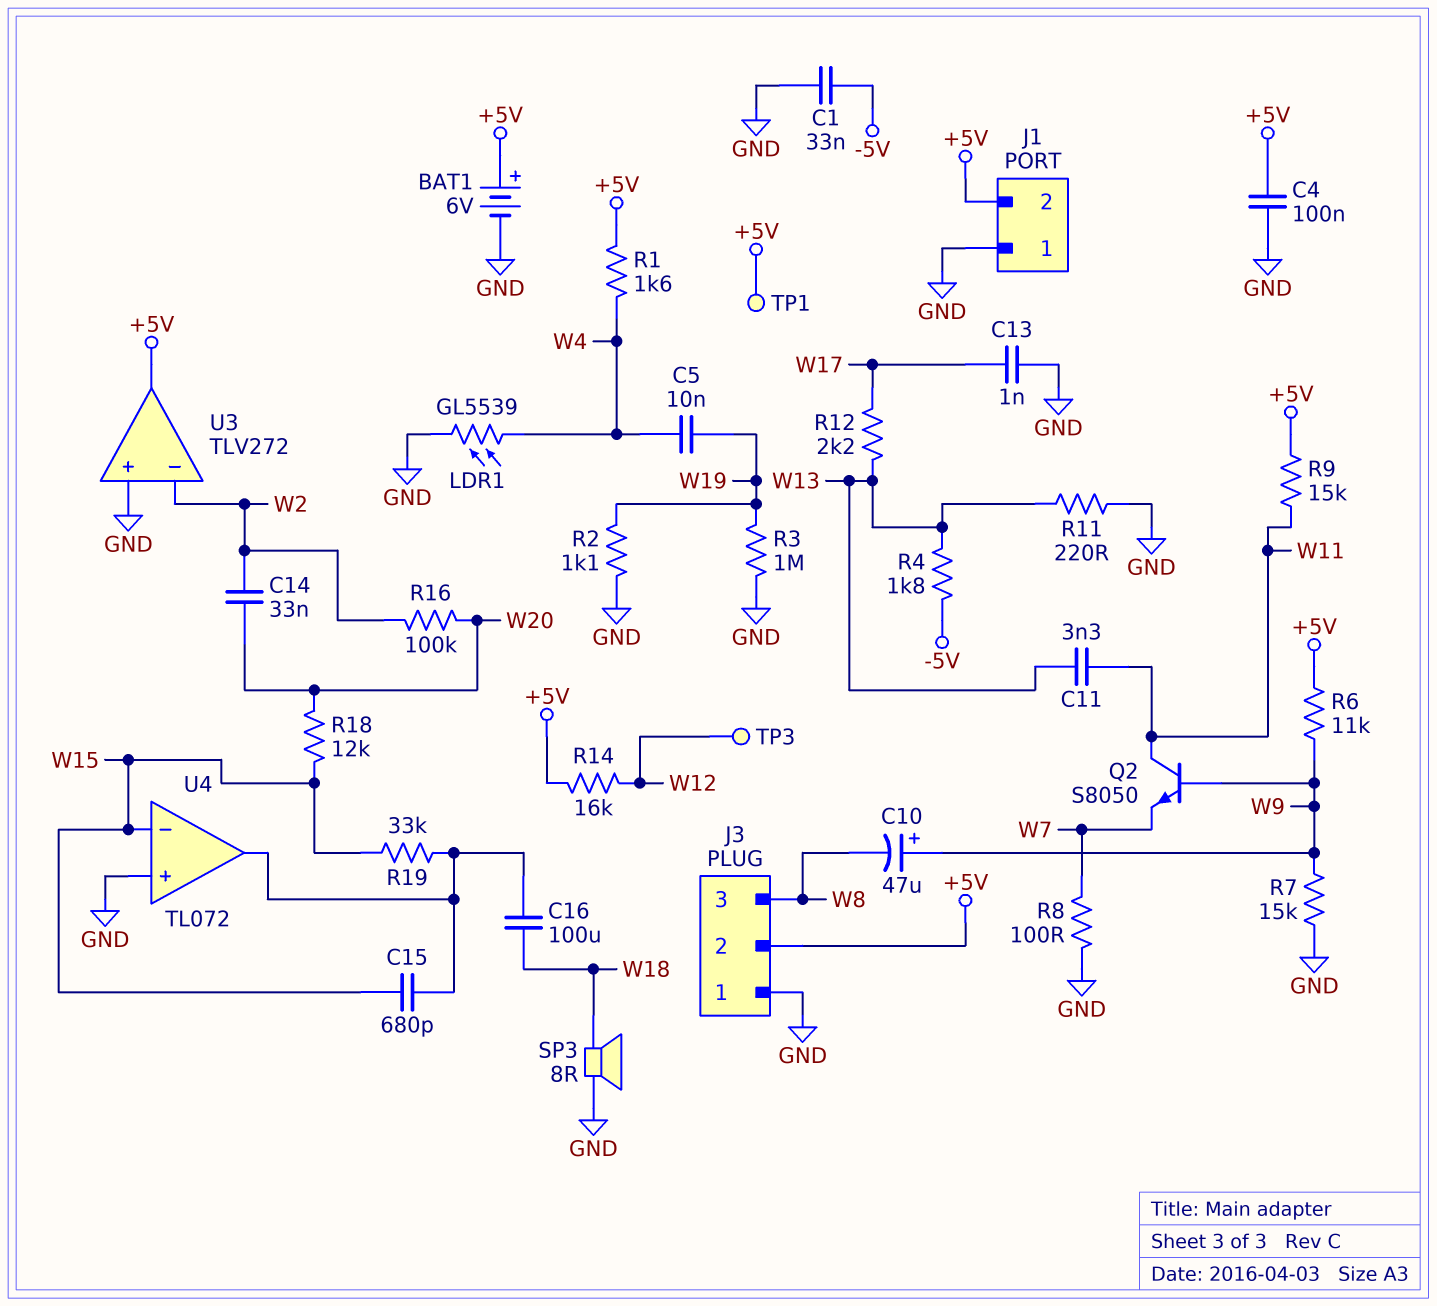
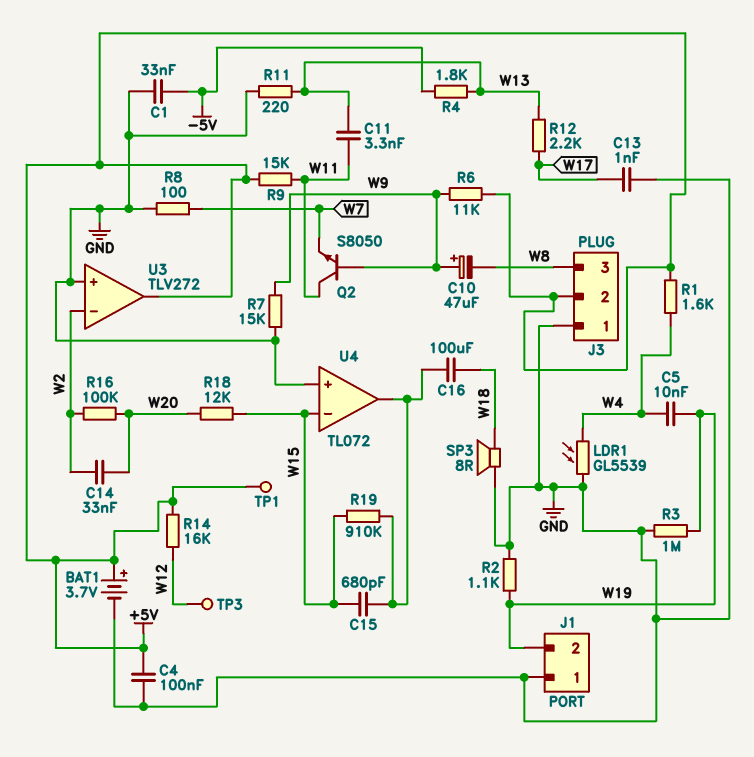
BAT1: 6V (plus +5V, minus GND) -> 3.7V (plus +5V, minus GND)
J1 pin 2: +5V -> W19
R19: 33k (U4/out, W15) -> 910k (U4/out, W15)

